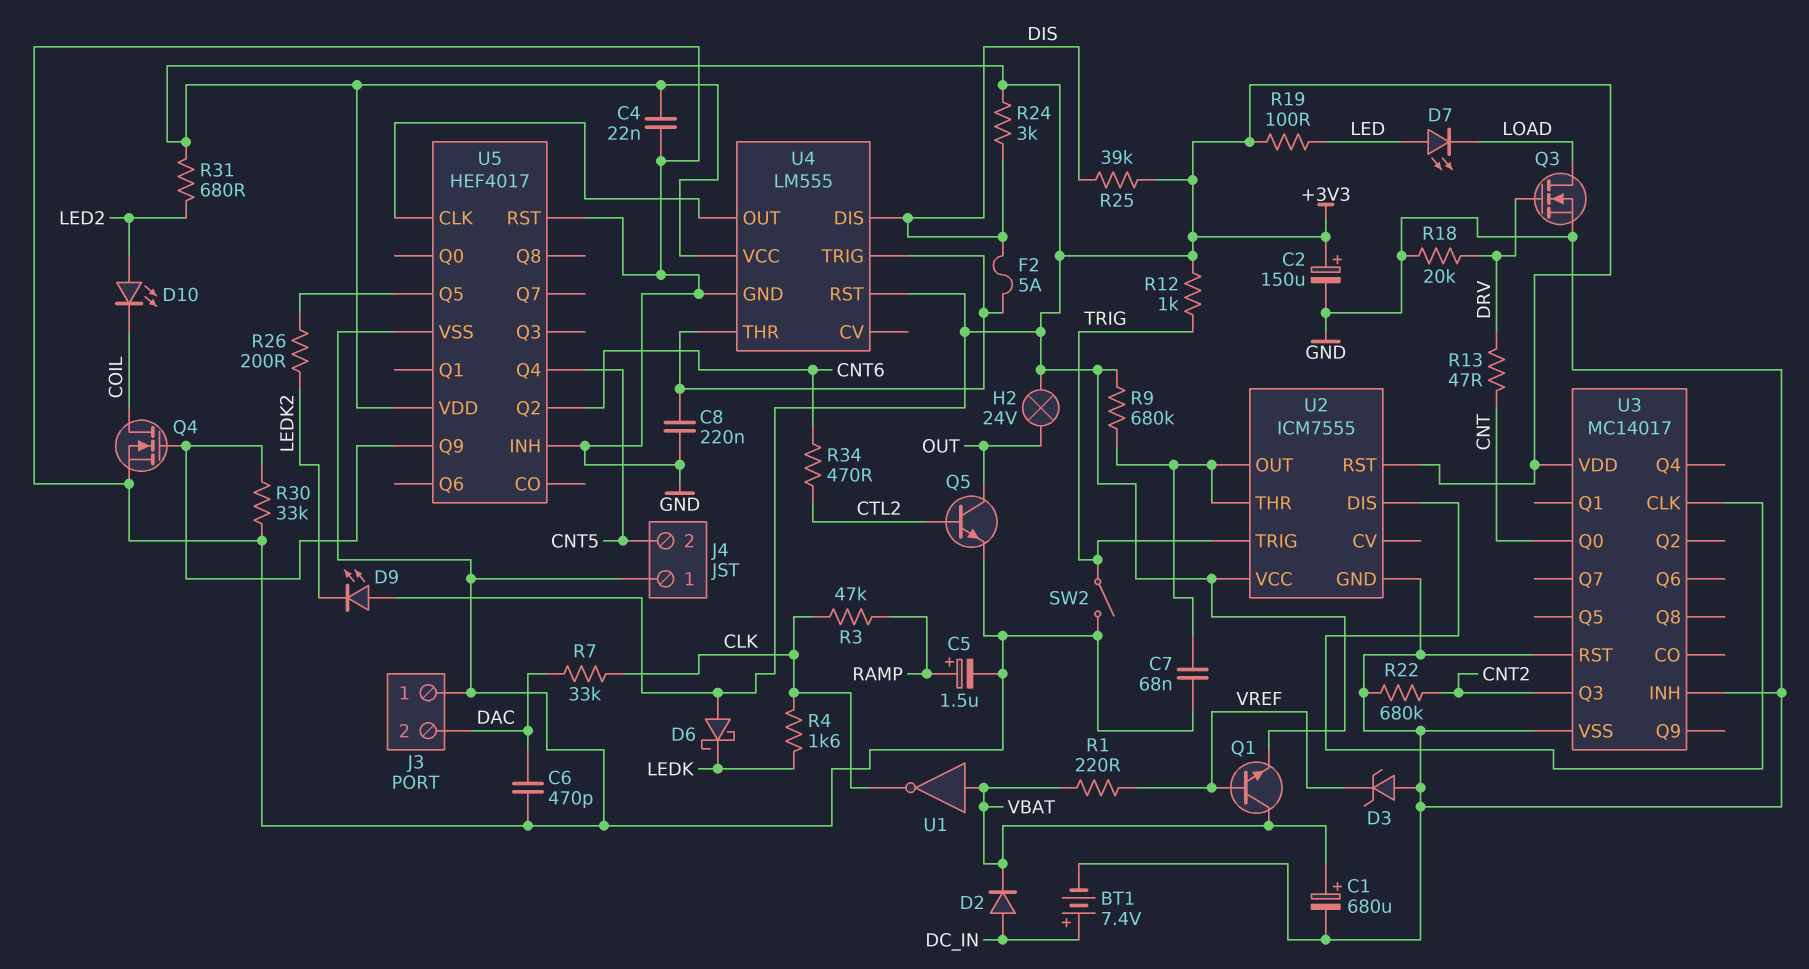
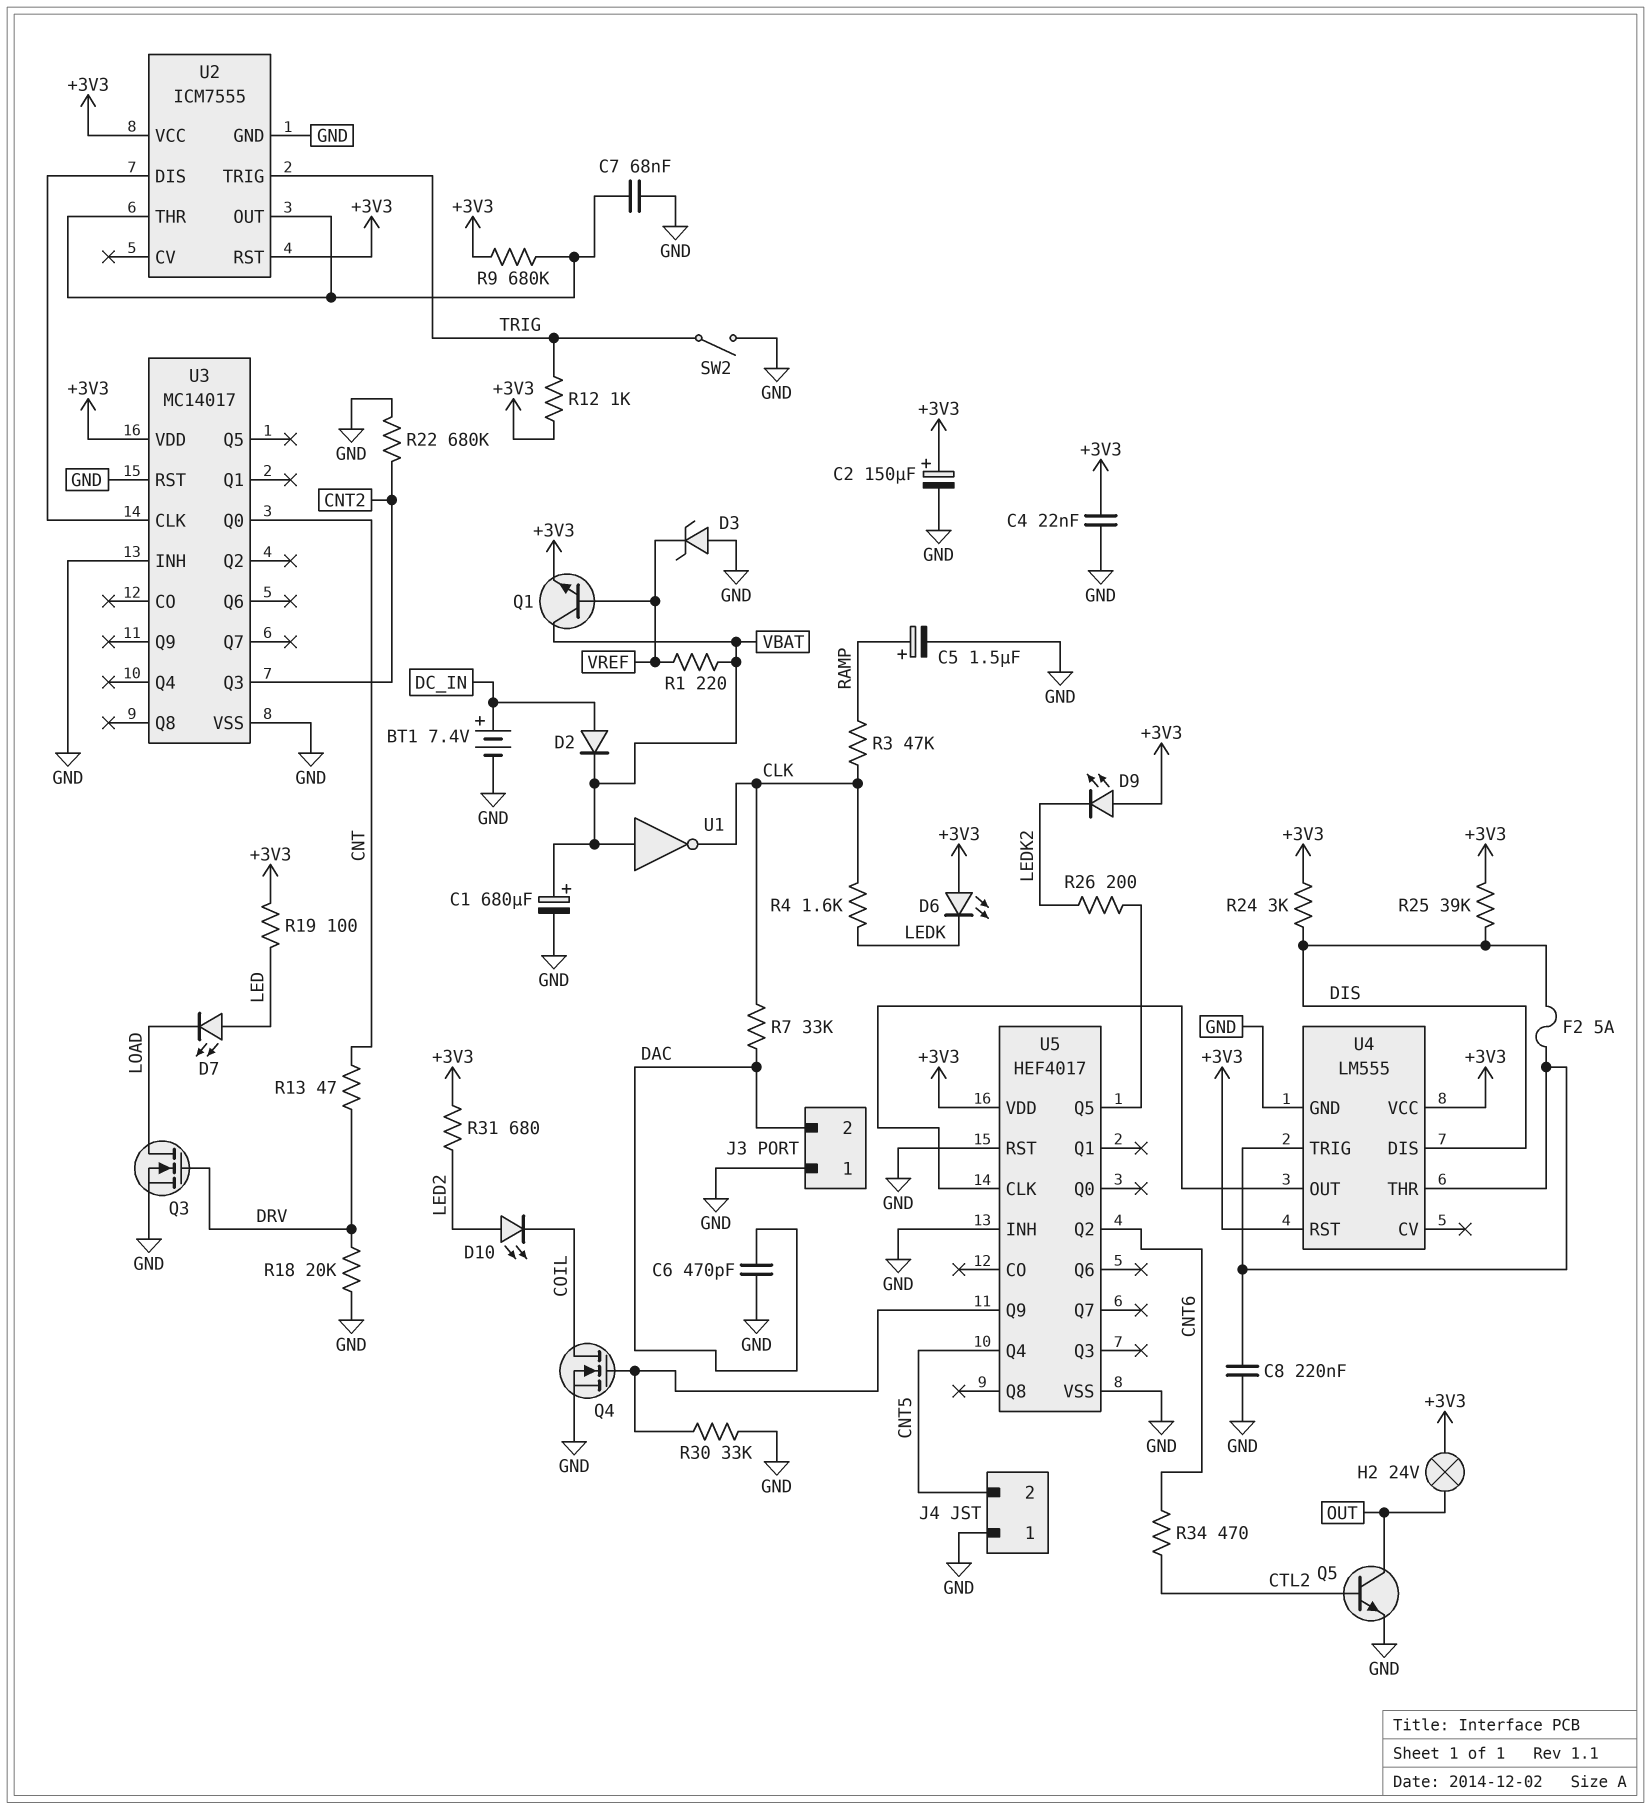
D6: schottky (A +3V3, K LEDK) -> LED (A +3V3, K LEDK)

